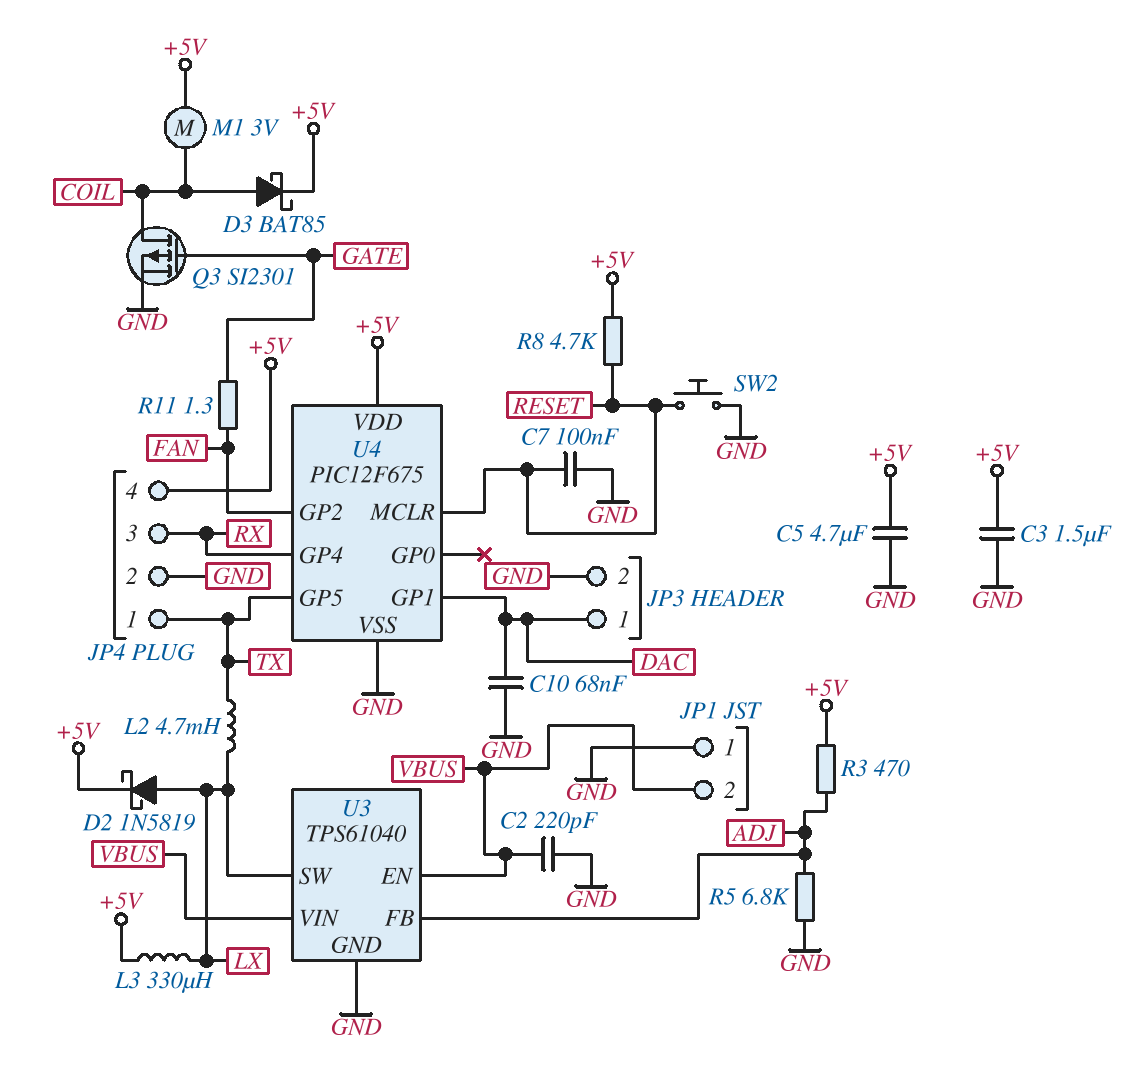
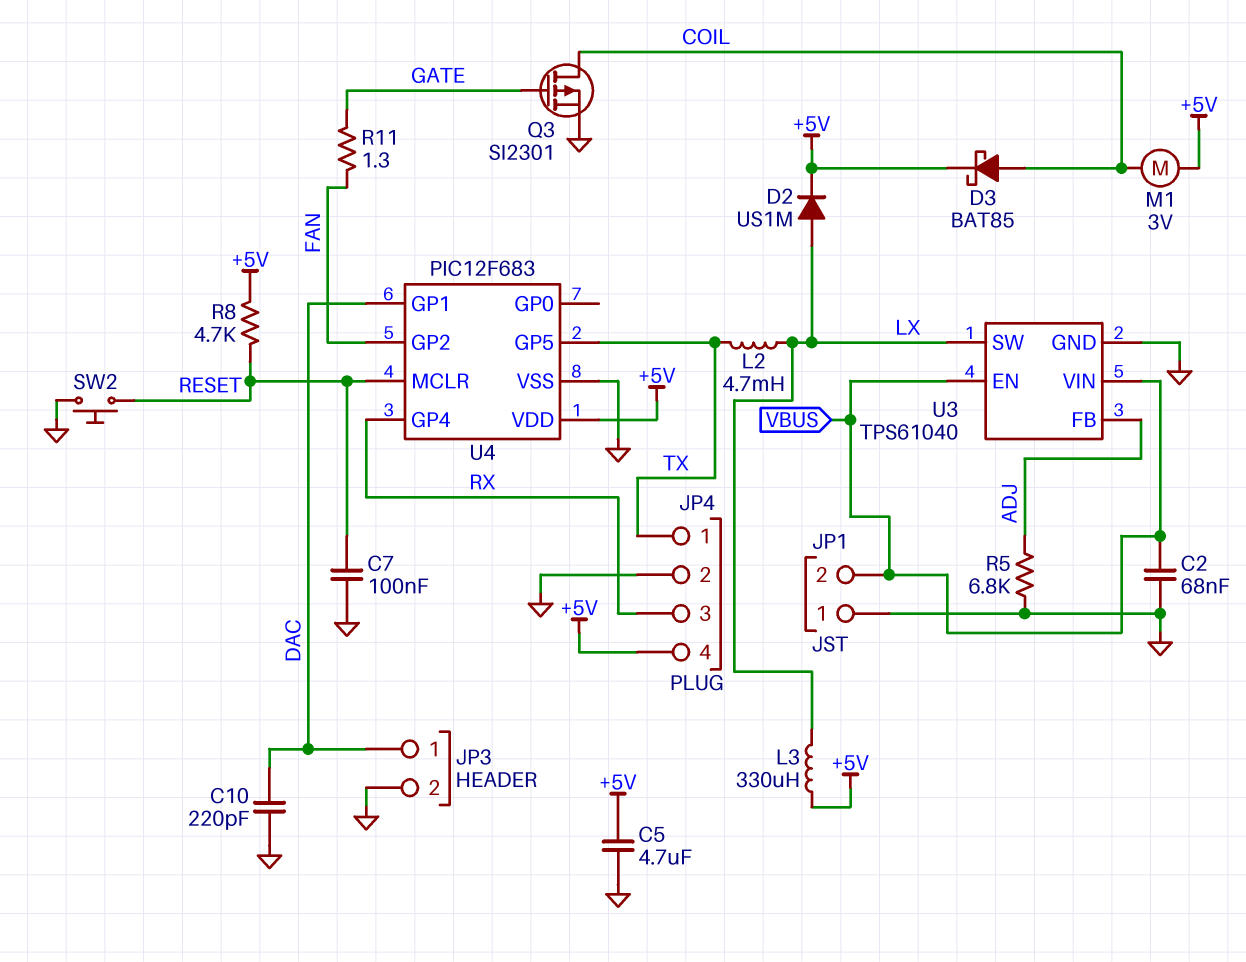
C2: 220pF (GND, VBUS) -> 68nF (GND, VBUS)
C3: 1.5uF (+5V, GND) -> none
C10: 68nF (DAC, GND) -> 220pF (DAC, GND)
D2: schottky 1N5819 (A LX, K +5V) -> diode US1M (A LX, K +5V)
R3: 470 (+5V, ADJ) -> none
U4: PIC12F675 -> PIC12F683

